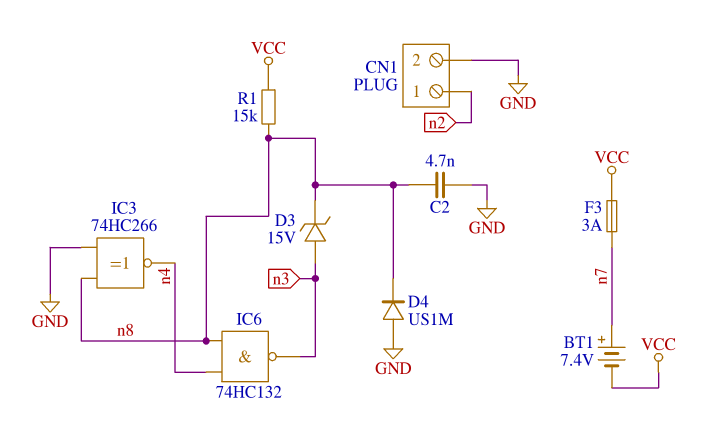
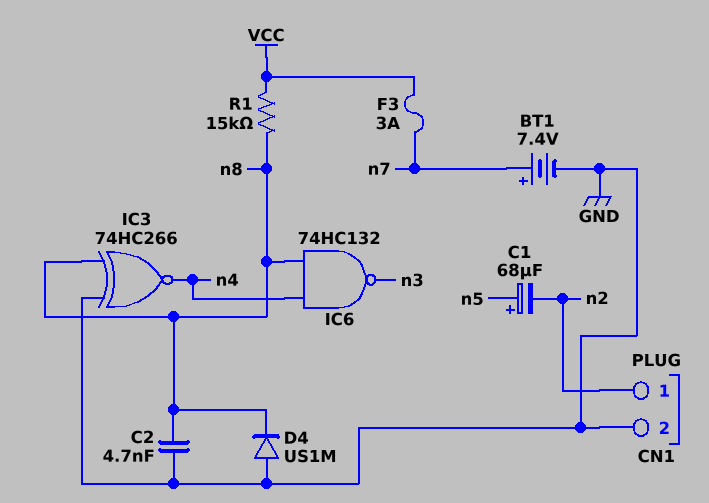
BT1: 7.4V (plus n7, minus VCC) -> 7.4V (plus n7, minus GND)
C1: none -> 68uF (plus n5, minus n2)
D3: zener 15V (A n3, K n8) -> none

